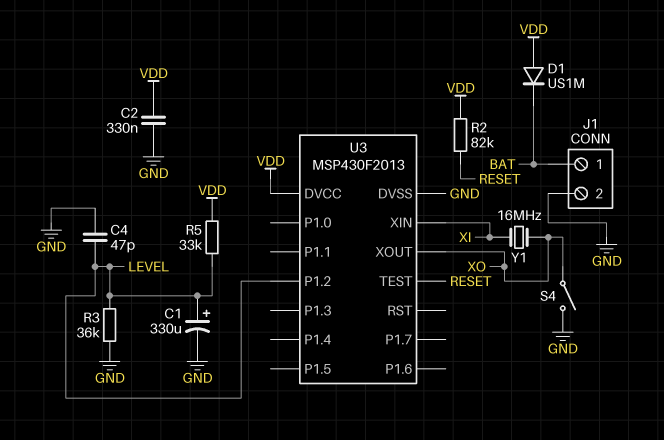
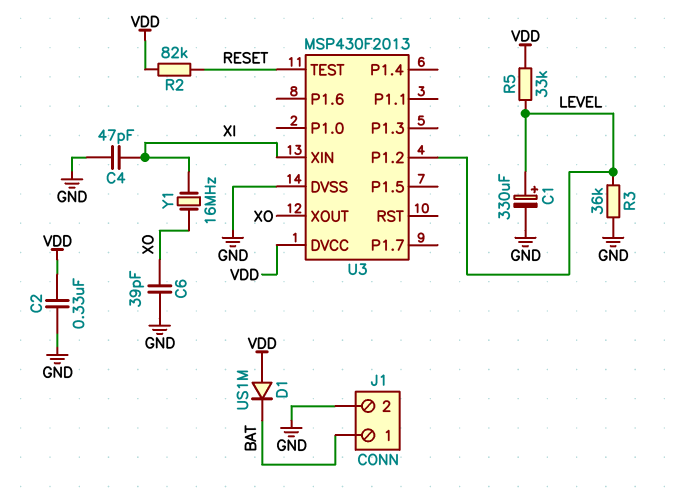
C4: 47pF (GND, LEVEL) -> 47pF (GND, XI)
C6: none -> 39pF (GND, XO)
S4: switch (GND, XO) -> none

